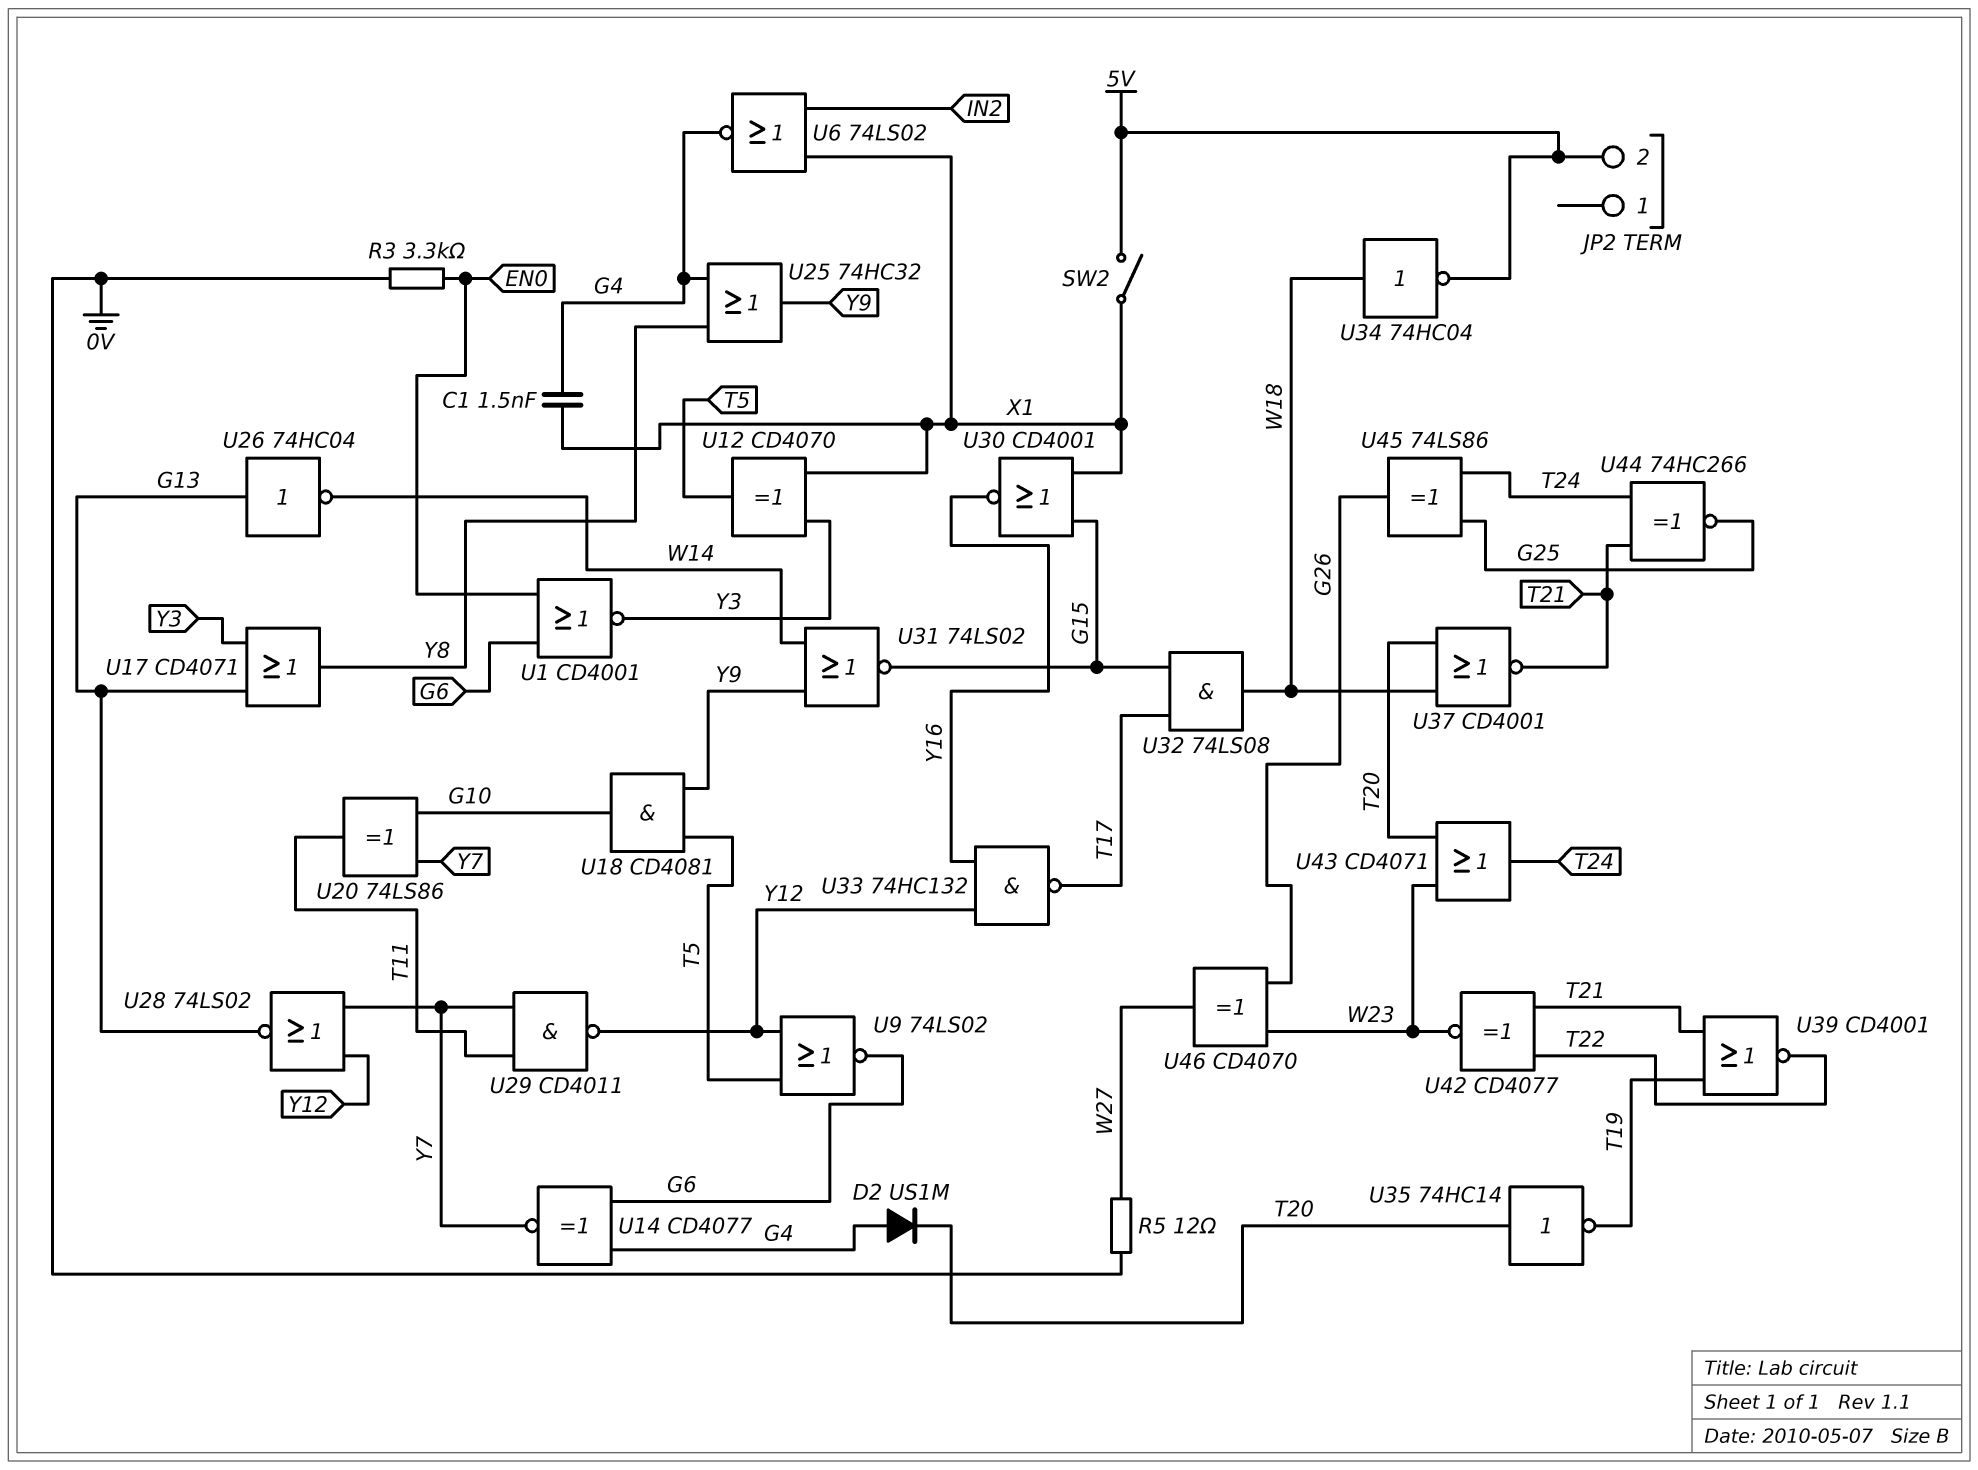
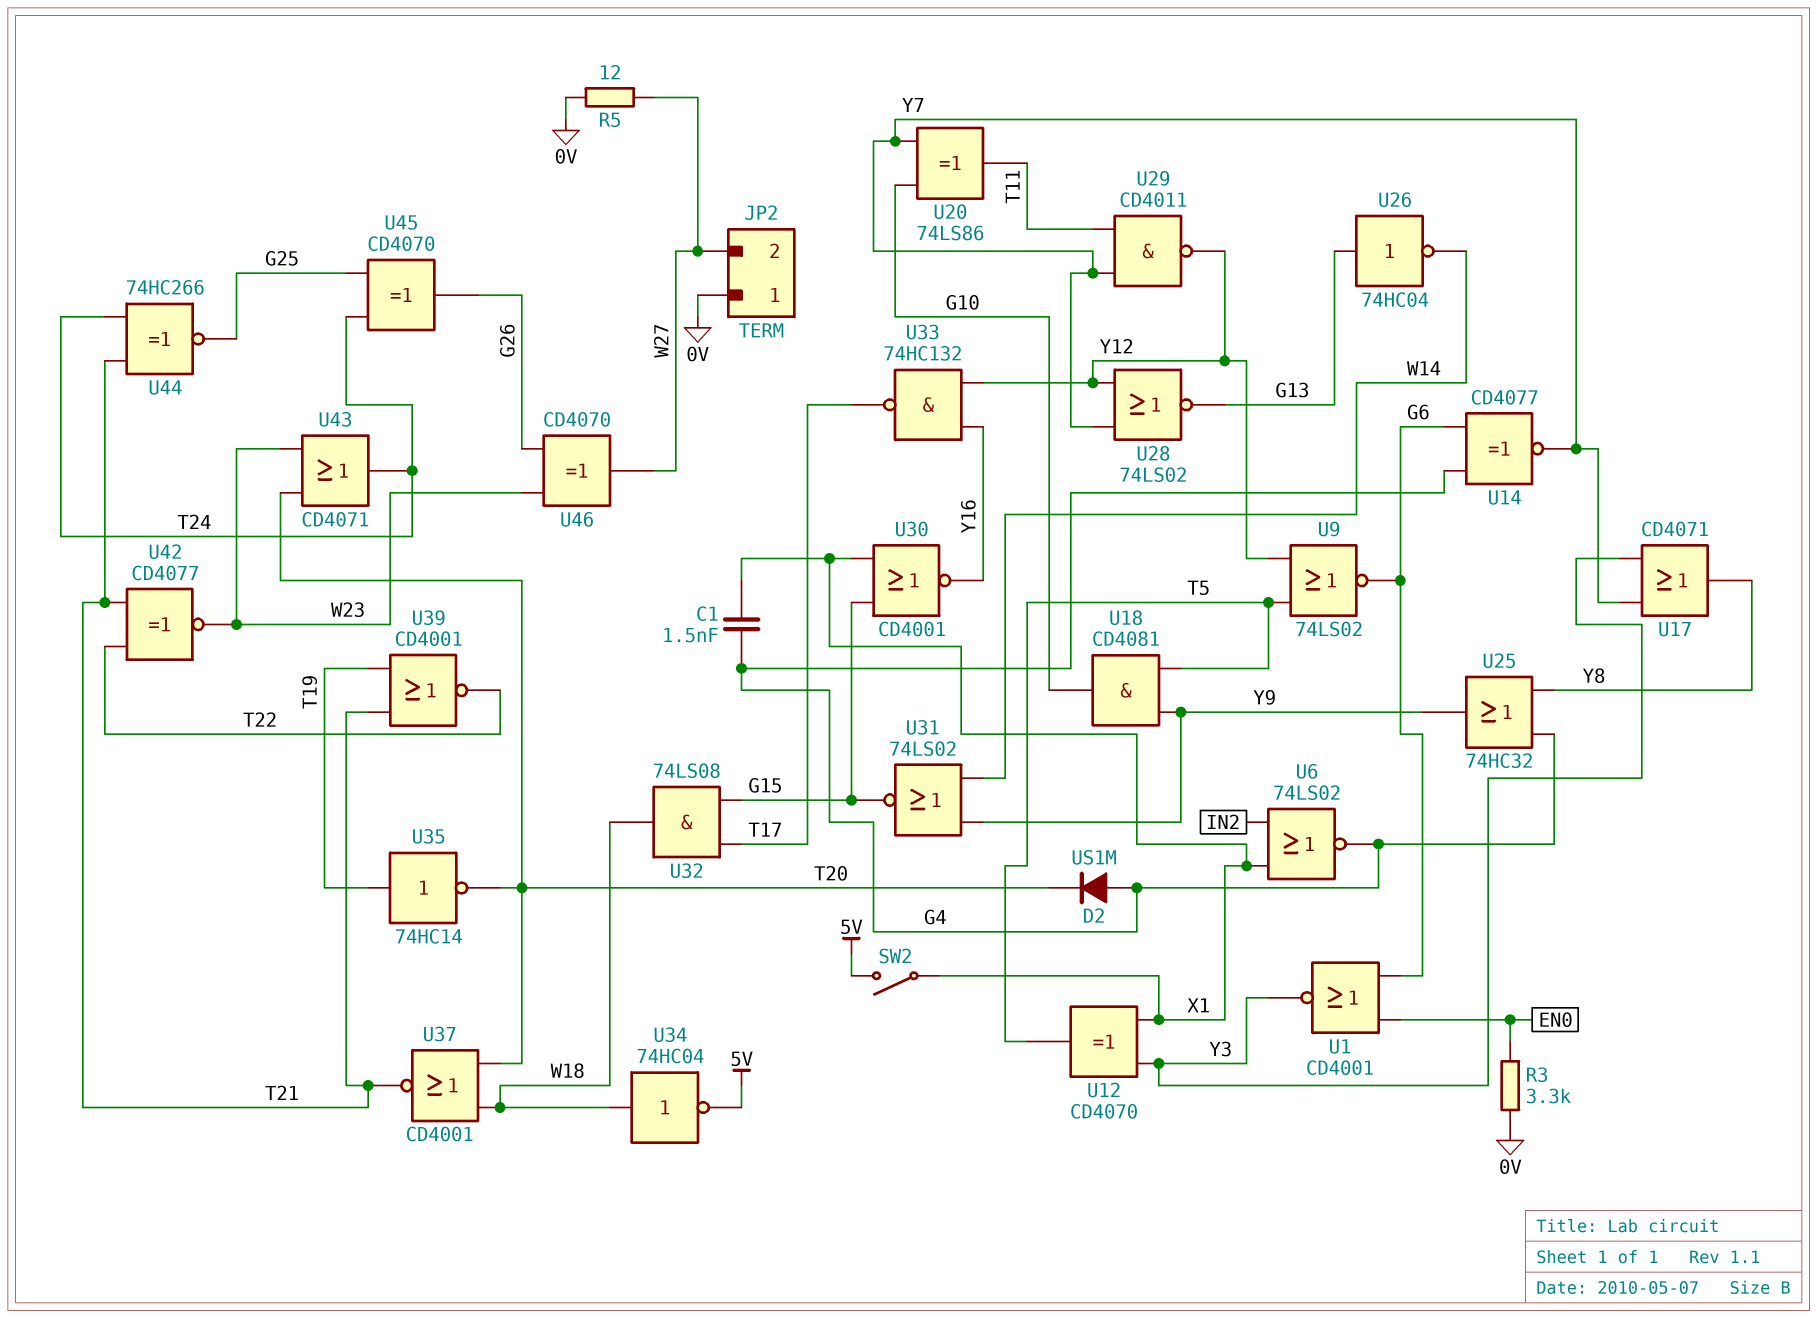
JP2 pin 1: none -> 0V
JP2 pin 2: 5V -> W27
U17: OR CD4071 (in G13, in Y3, out Y8) -> OR CD4071 (in Y3, in Y7, out Y8)
U35: NOT 74HC14 (in T20, out T19) -> NOT 74HC14 (in T19, out T20)
U45: XOR 74LS86 (in G25, in T24, out G26) -> XOR CD4070 (in G25, in T24, out G26)

